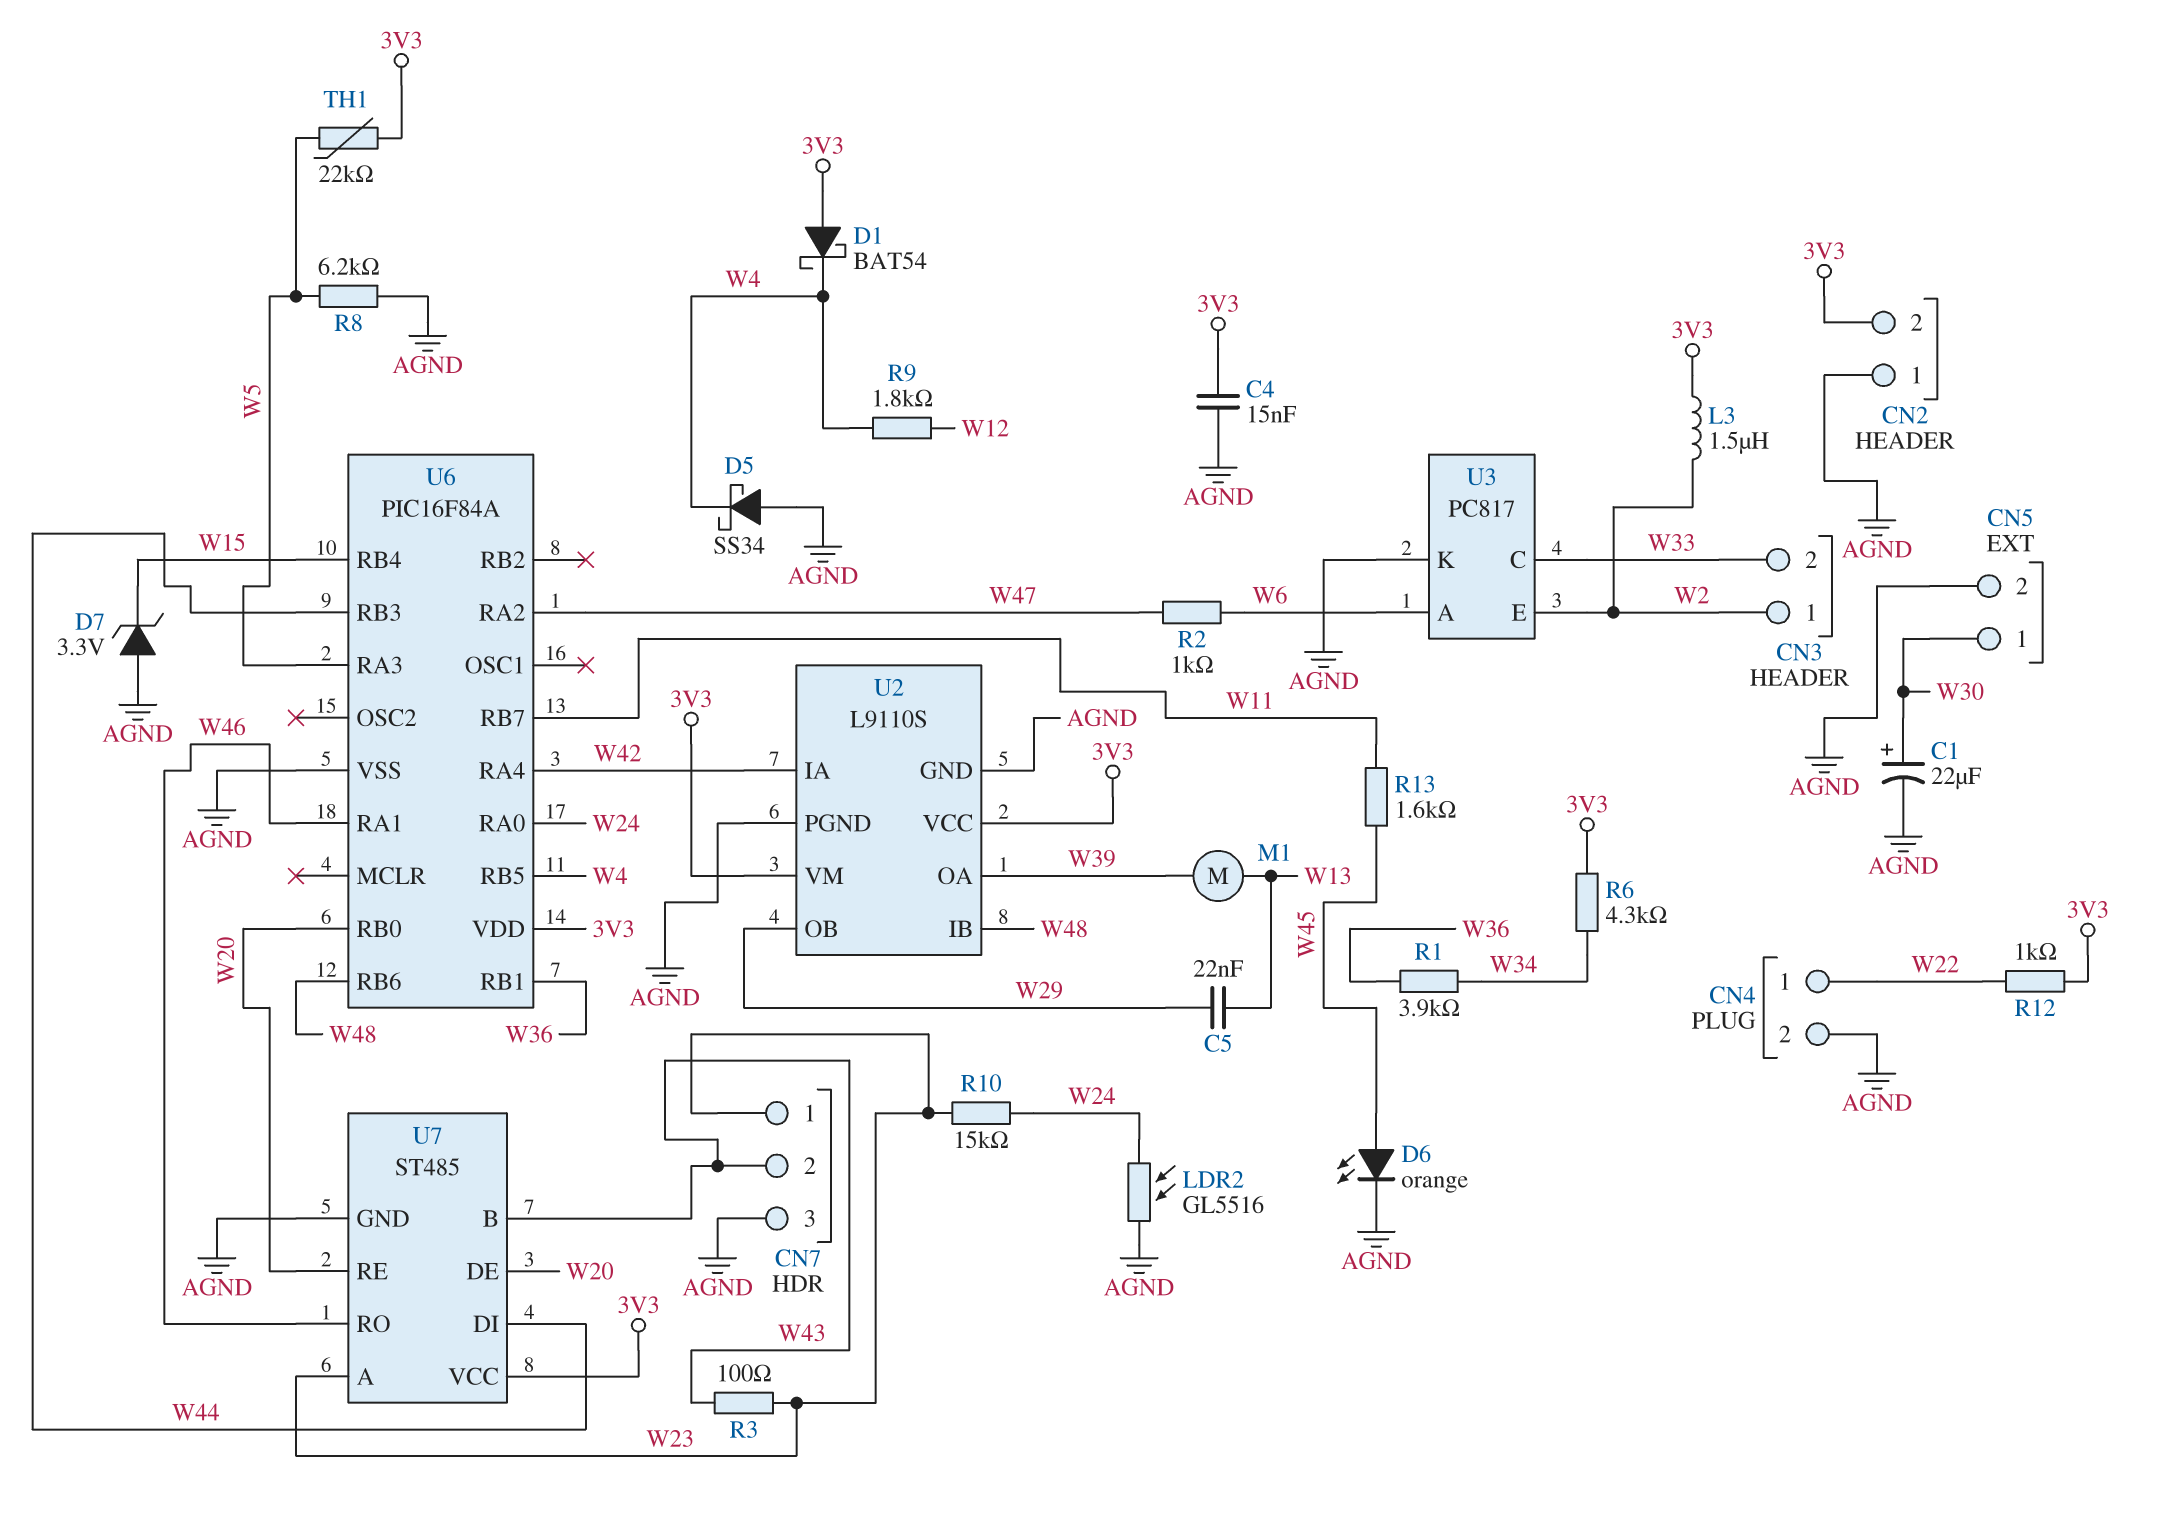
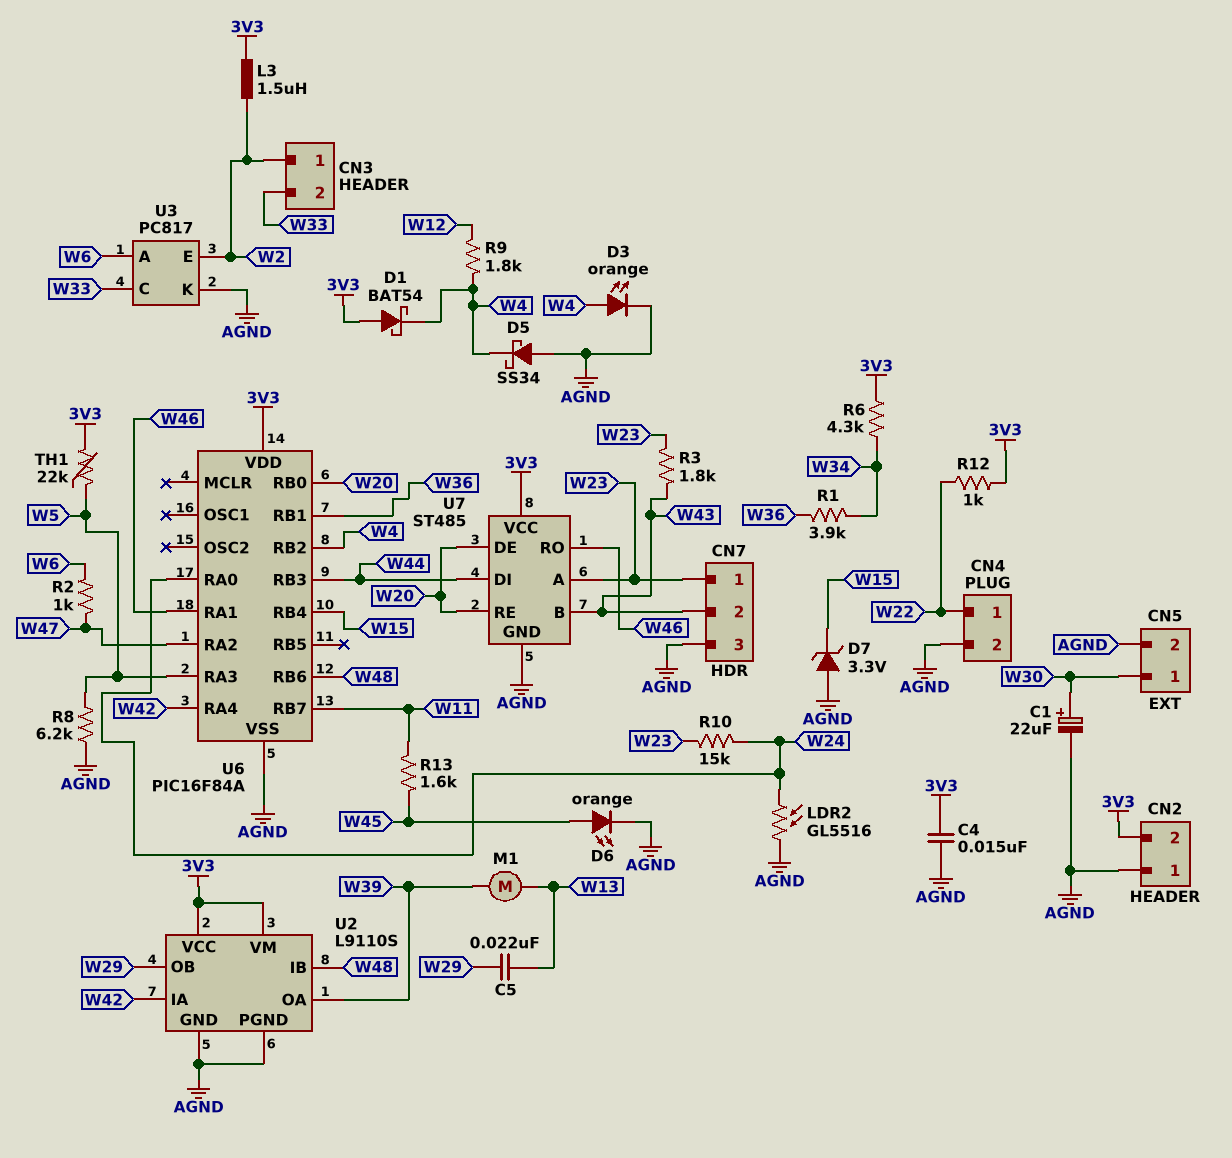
D3: none -> LED orange (A W4, K AGND)
R3: 100 (W23, W43) -> 1.8k (W23, W43)
U6 pin RB2: none -> W4
U6 pin RB5: W4 -> none

